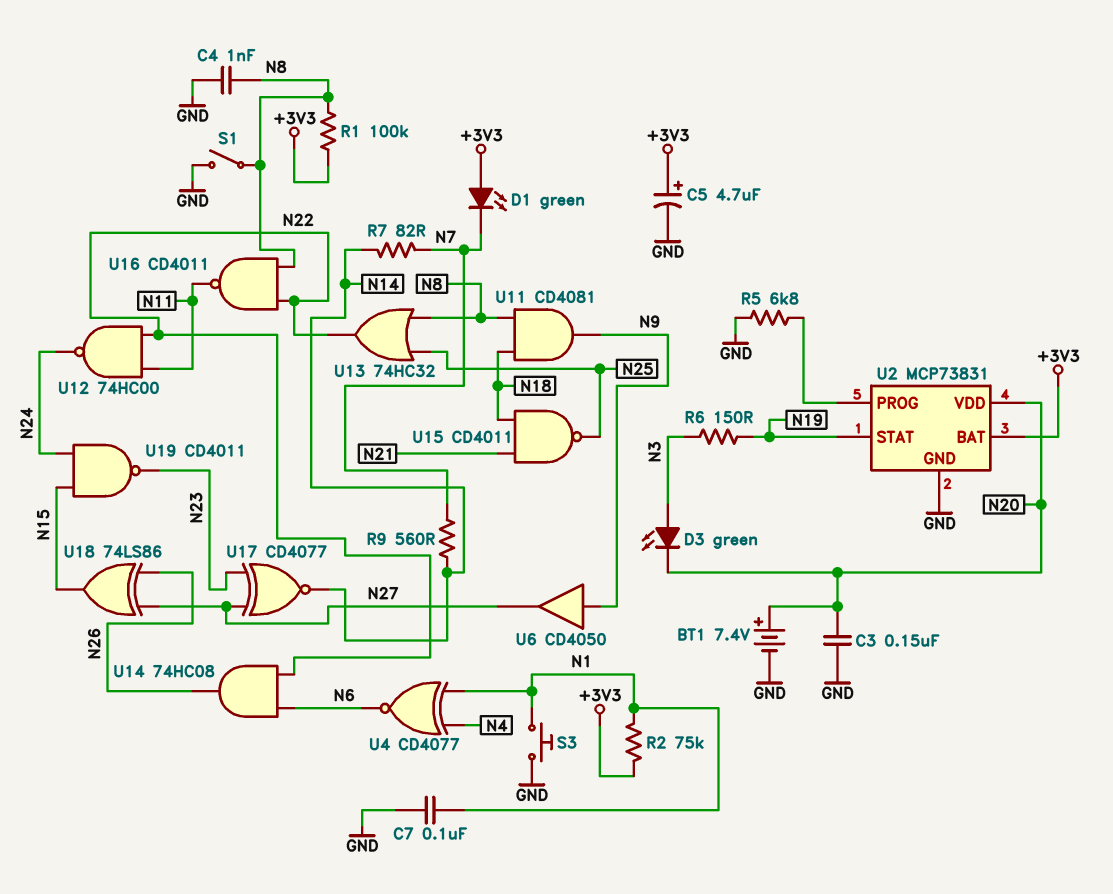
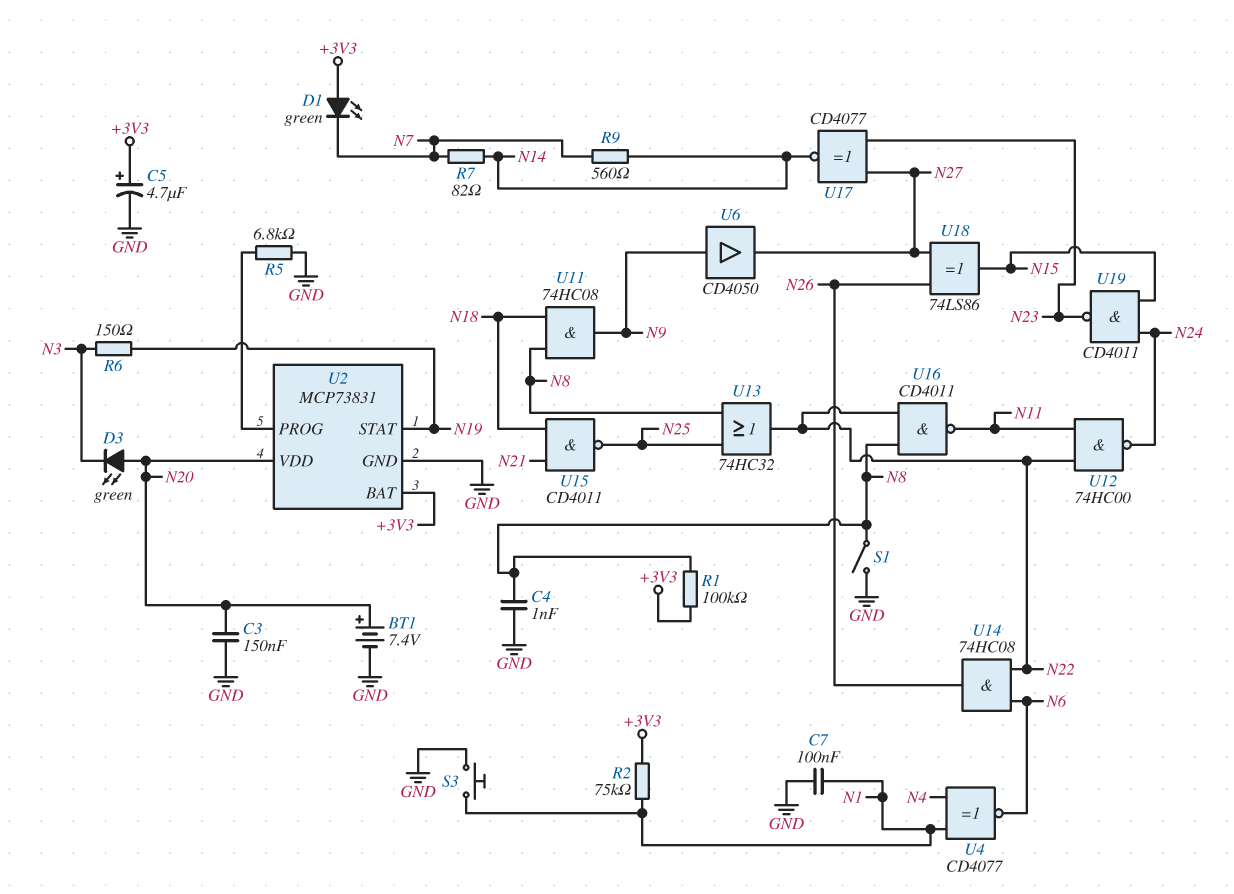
D3: LED green (A N3, K N20) -> LED green (A N20, K N3)
U11: AND CD4081 (in N8, in N18, out N9) -> AND 74HC08 (in N8, in N18, out N9)

